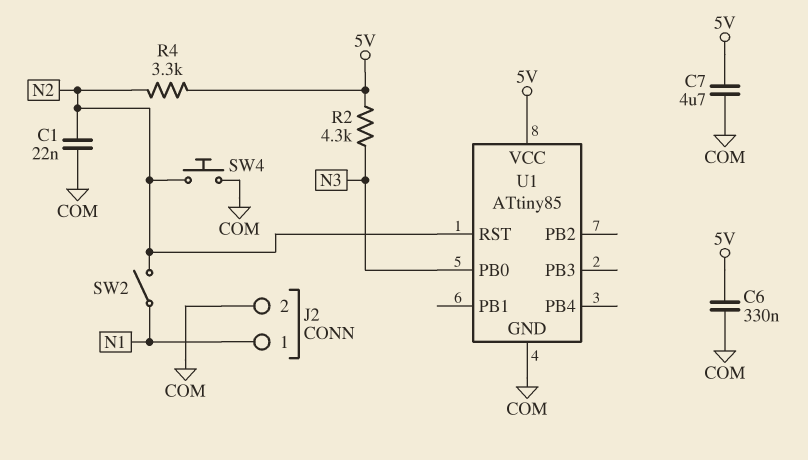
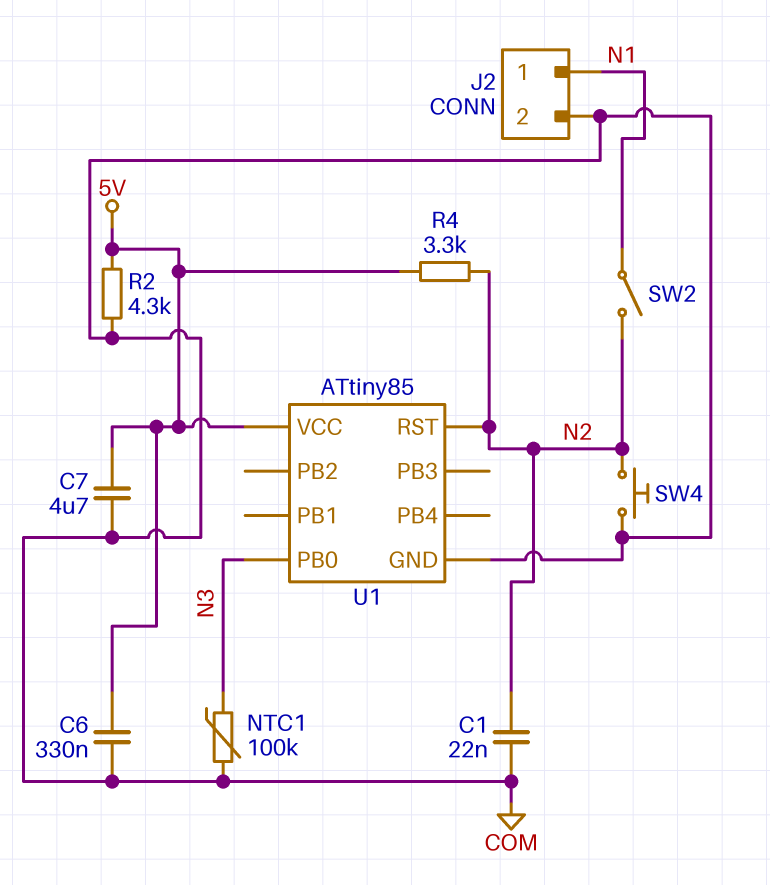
NTC1: none -> 100k (COM, N3)
R2: 4.3k (5V, N3) -> 4.3k (5V, COM)

